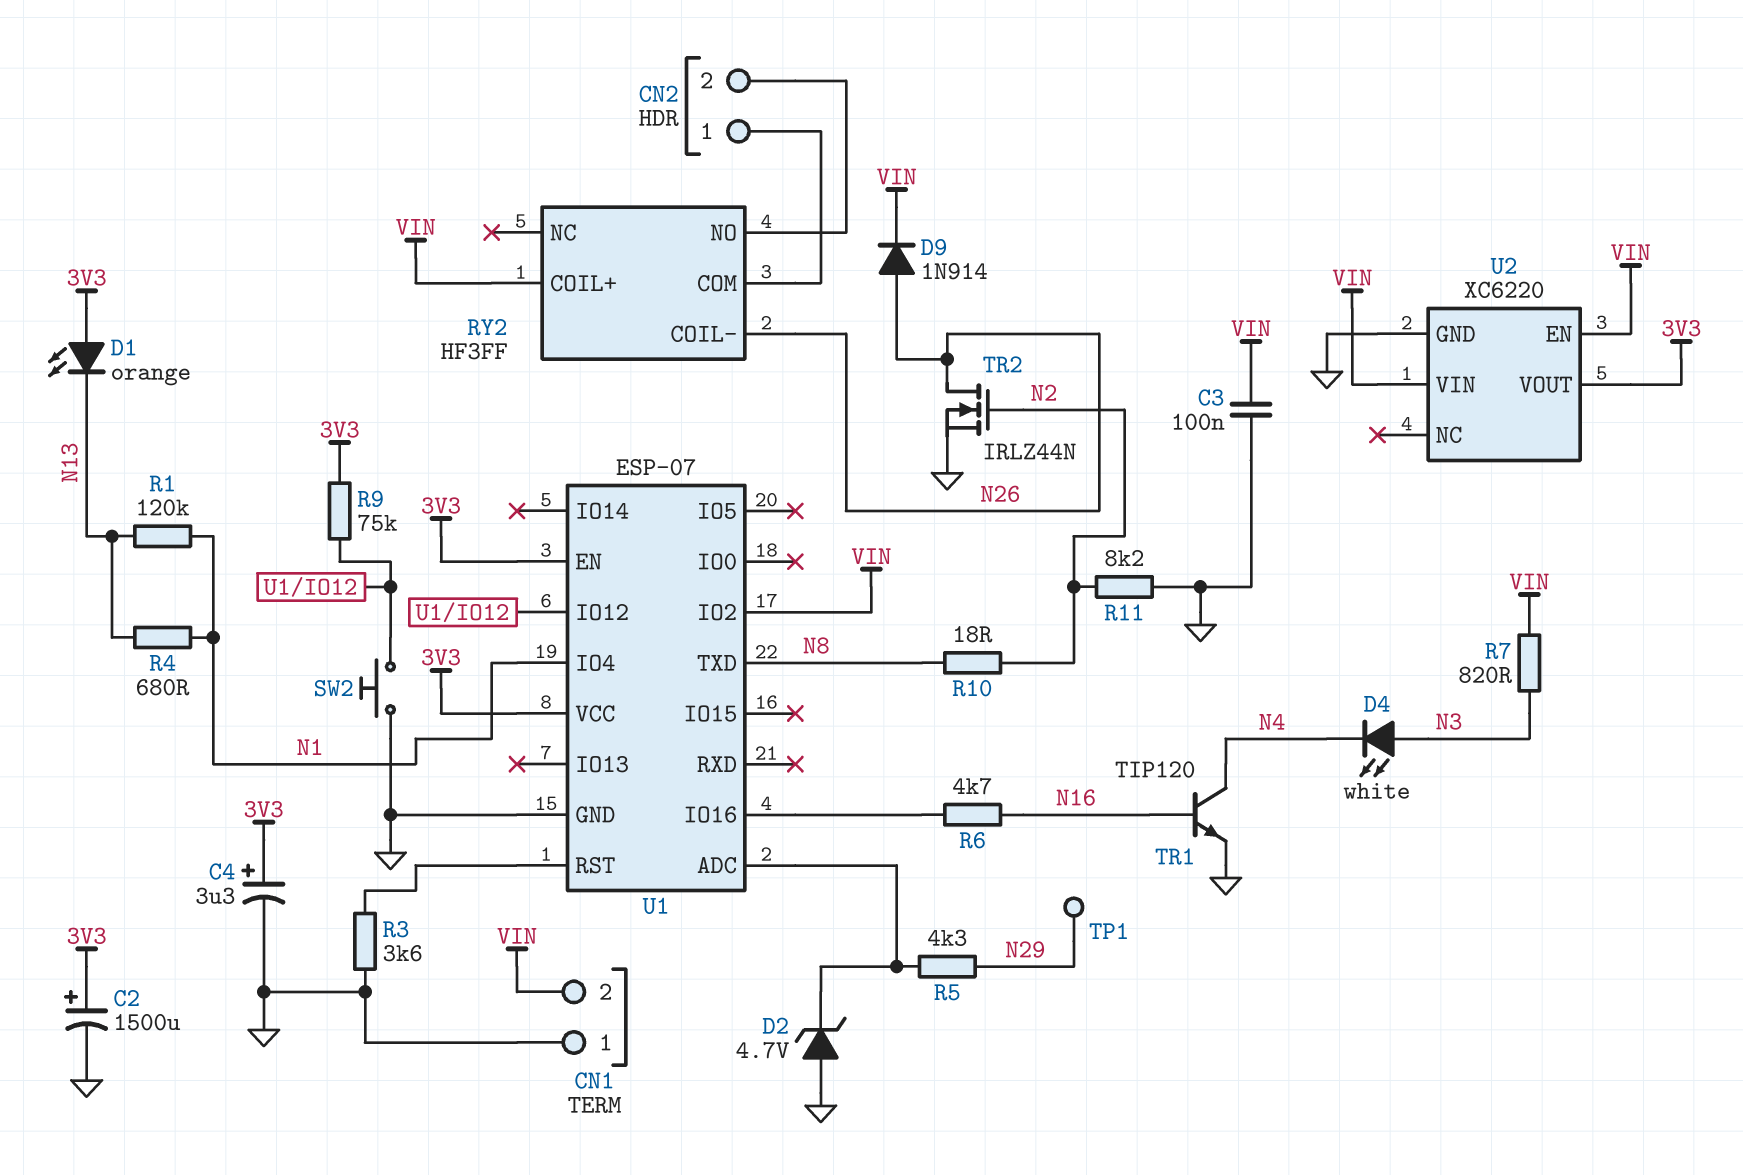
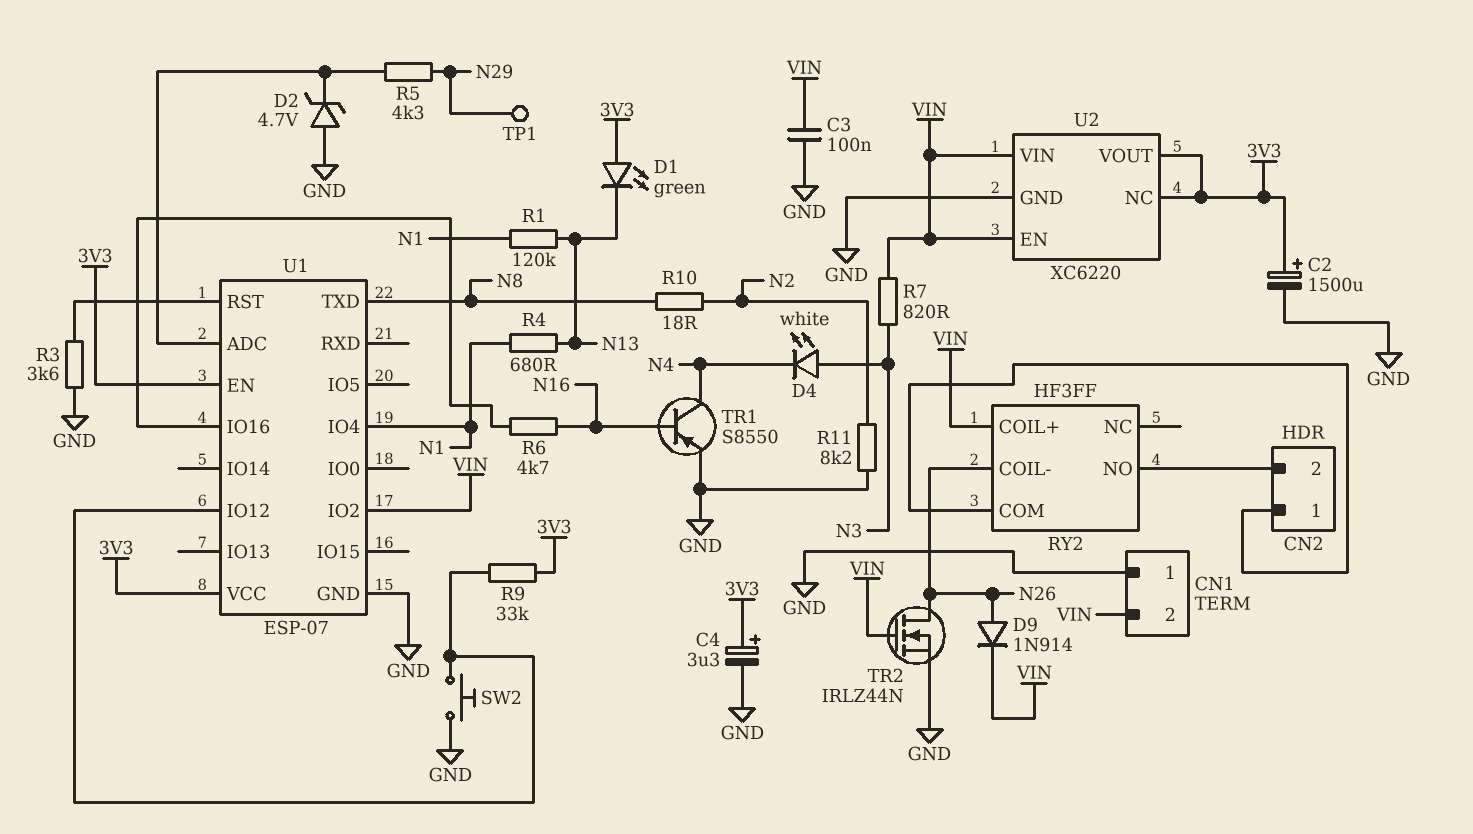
D1: LED orange (A 3V3, K N13) -> LED green (A 3V3, K N13)
R9: 75k (3V3, U1/IO12) -> 33k (3V3, U1/IO12)
TR1: NPN TIP120 (B N16, C N4, E GND) -> PNP S8550 (B N16, C N4, E GND)
TR2: NMOS IRLZ44N (G N2, D N26, S GND) -> NMOS IRLZ44N (G VIN, D N26, S GND)
U2 pin NC: none -> 3V3

